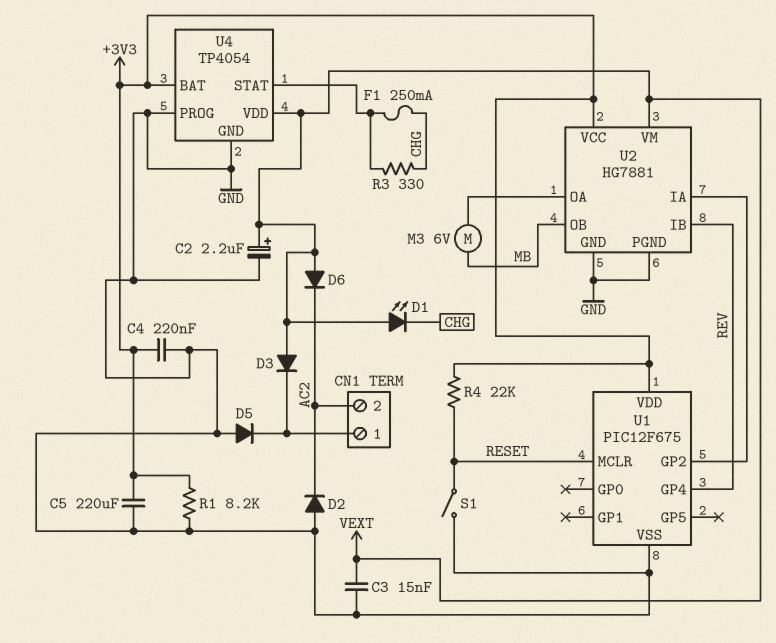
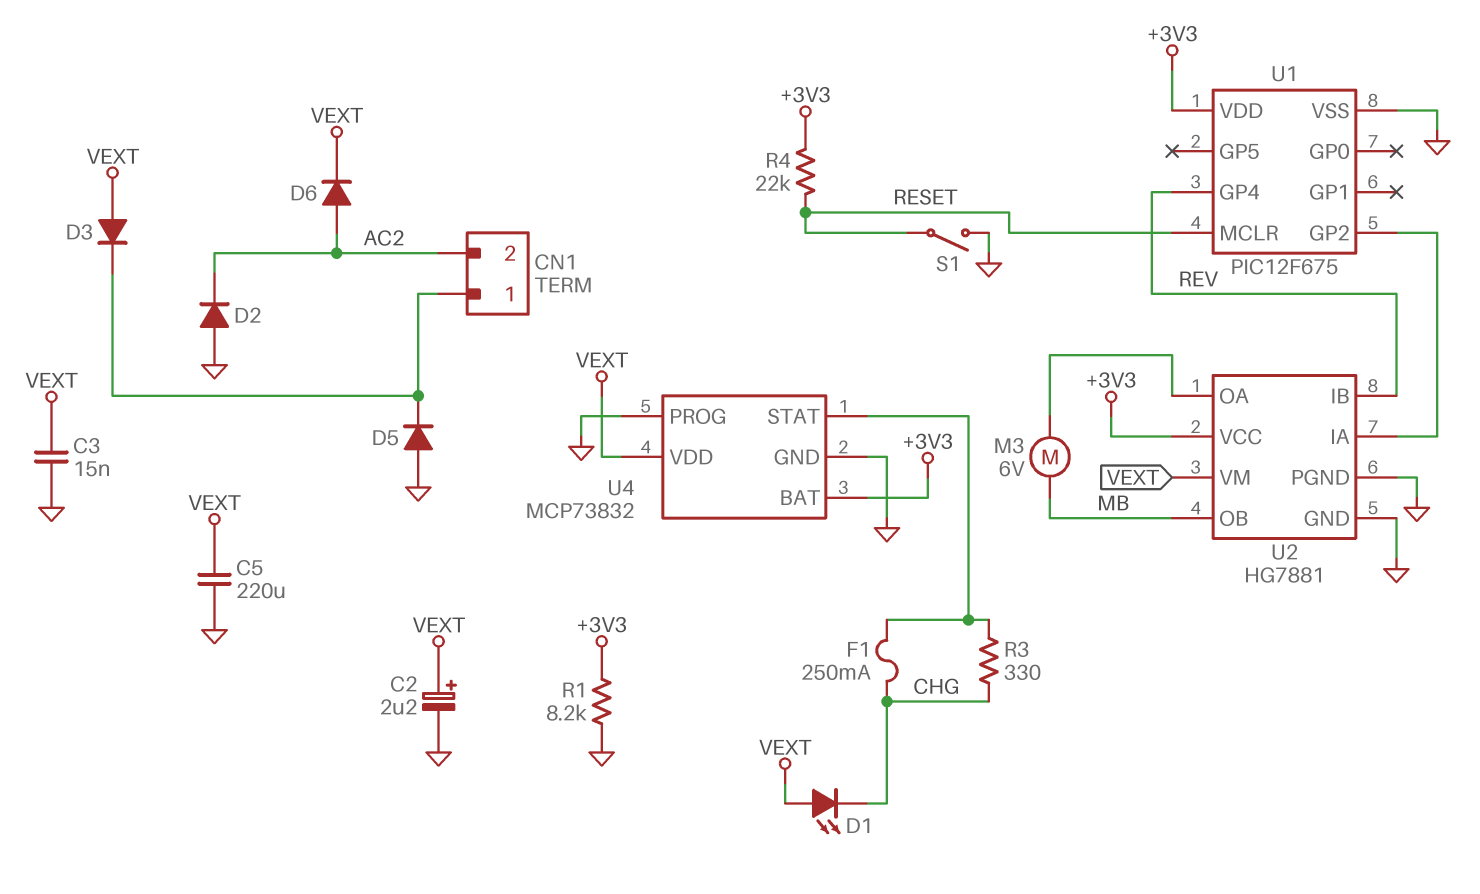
C4: 220nF (+3V3, GND) -> none
C5: 220uF (+3V3, GND) -> 220uF (GND, VEXT)
D6: diode (A VEXT, K AC2) -> diode (A AC2, K VEXT)
U4: TP4054 -> MCP73832

